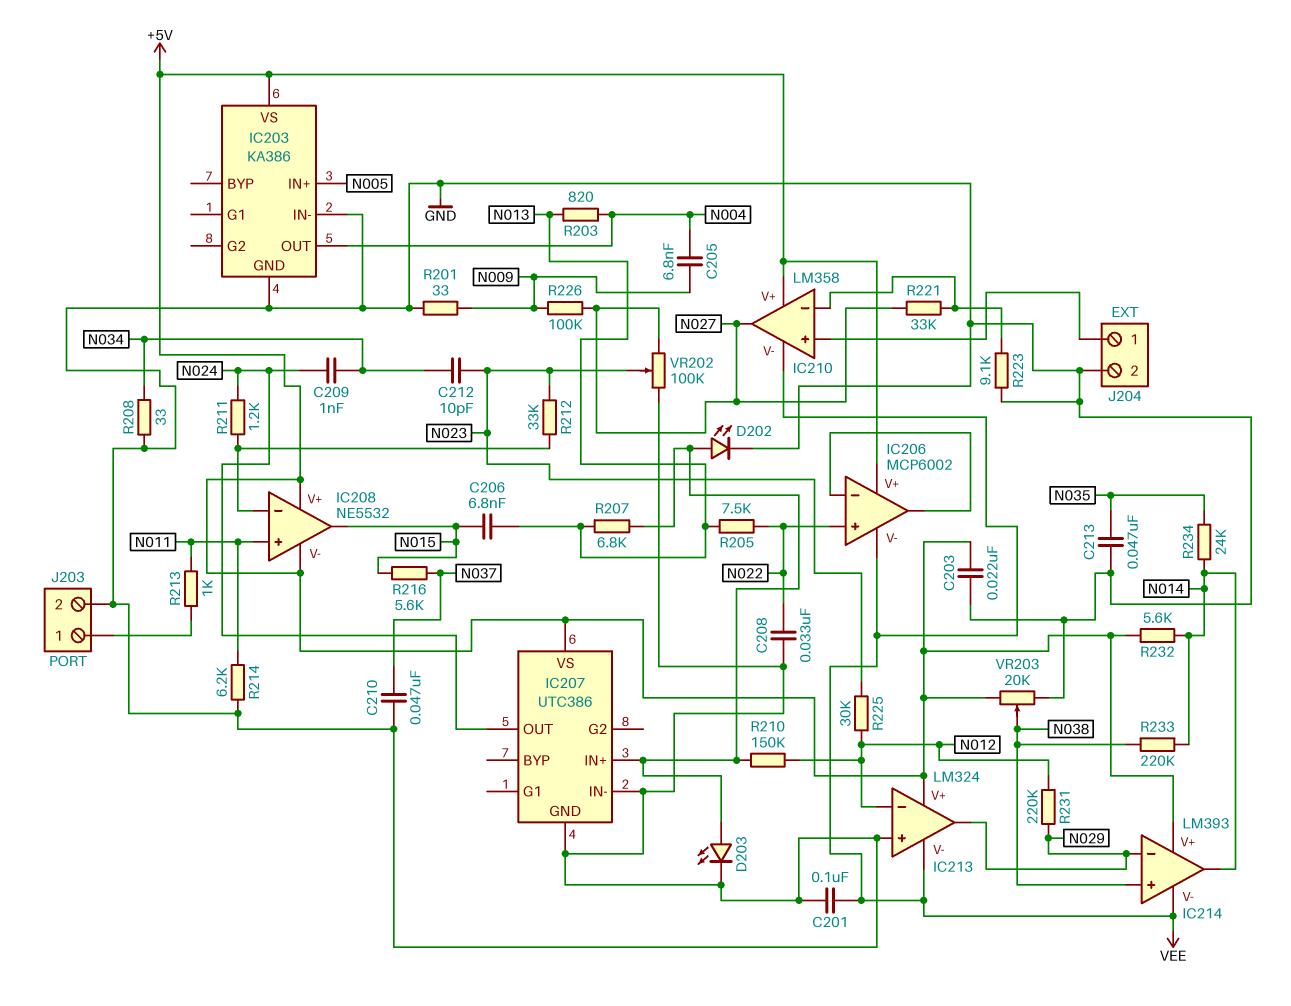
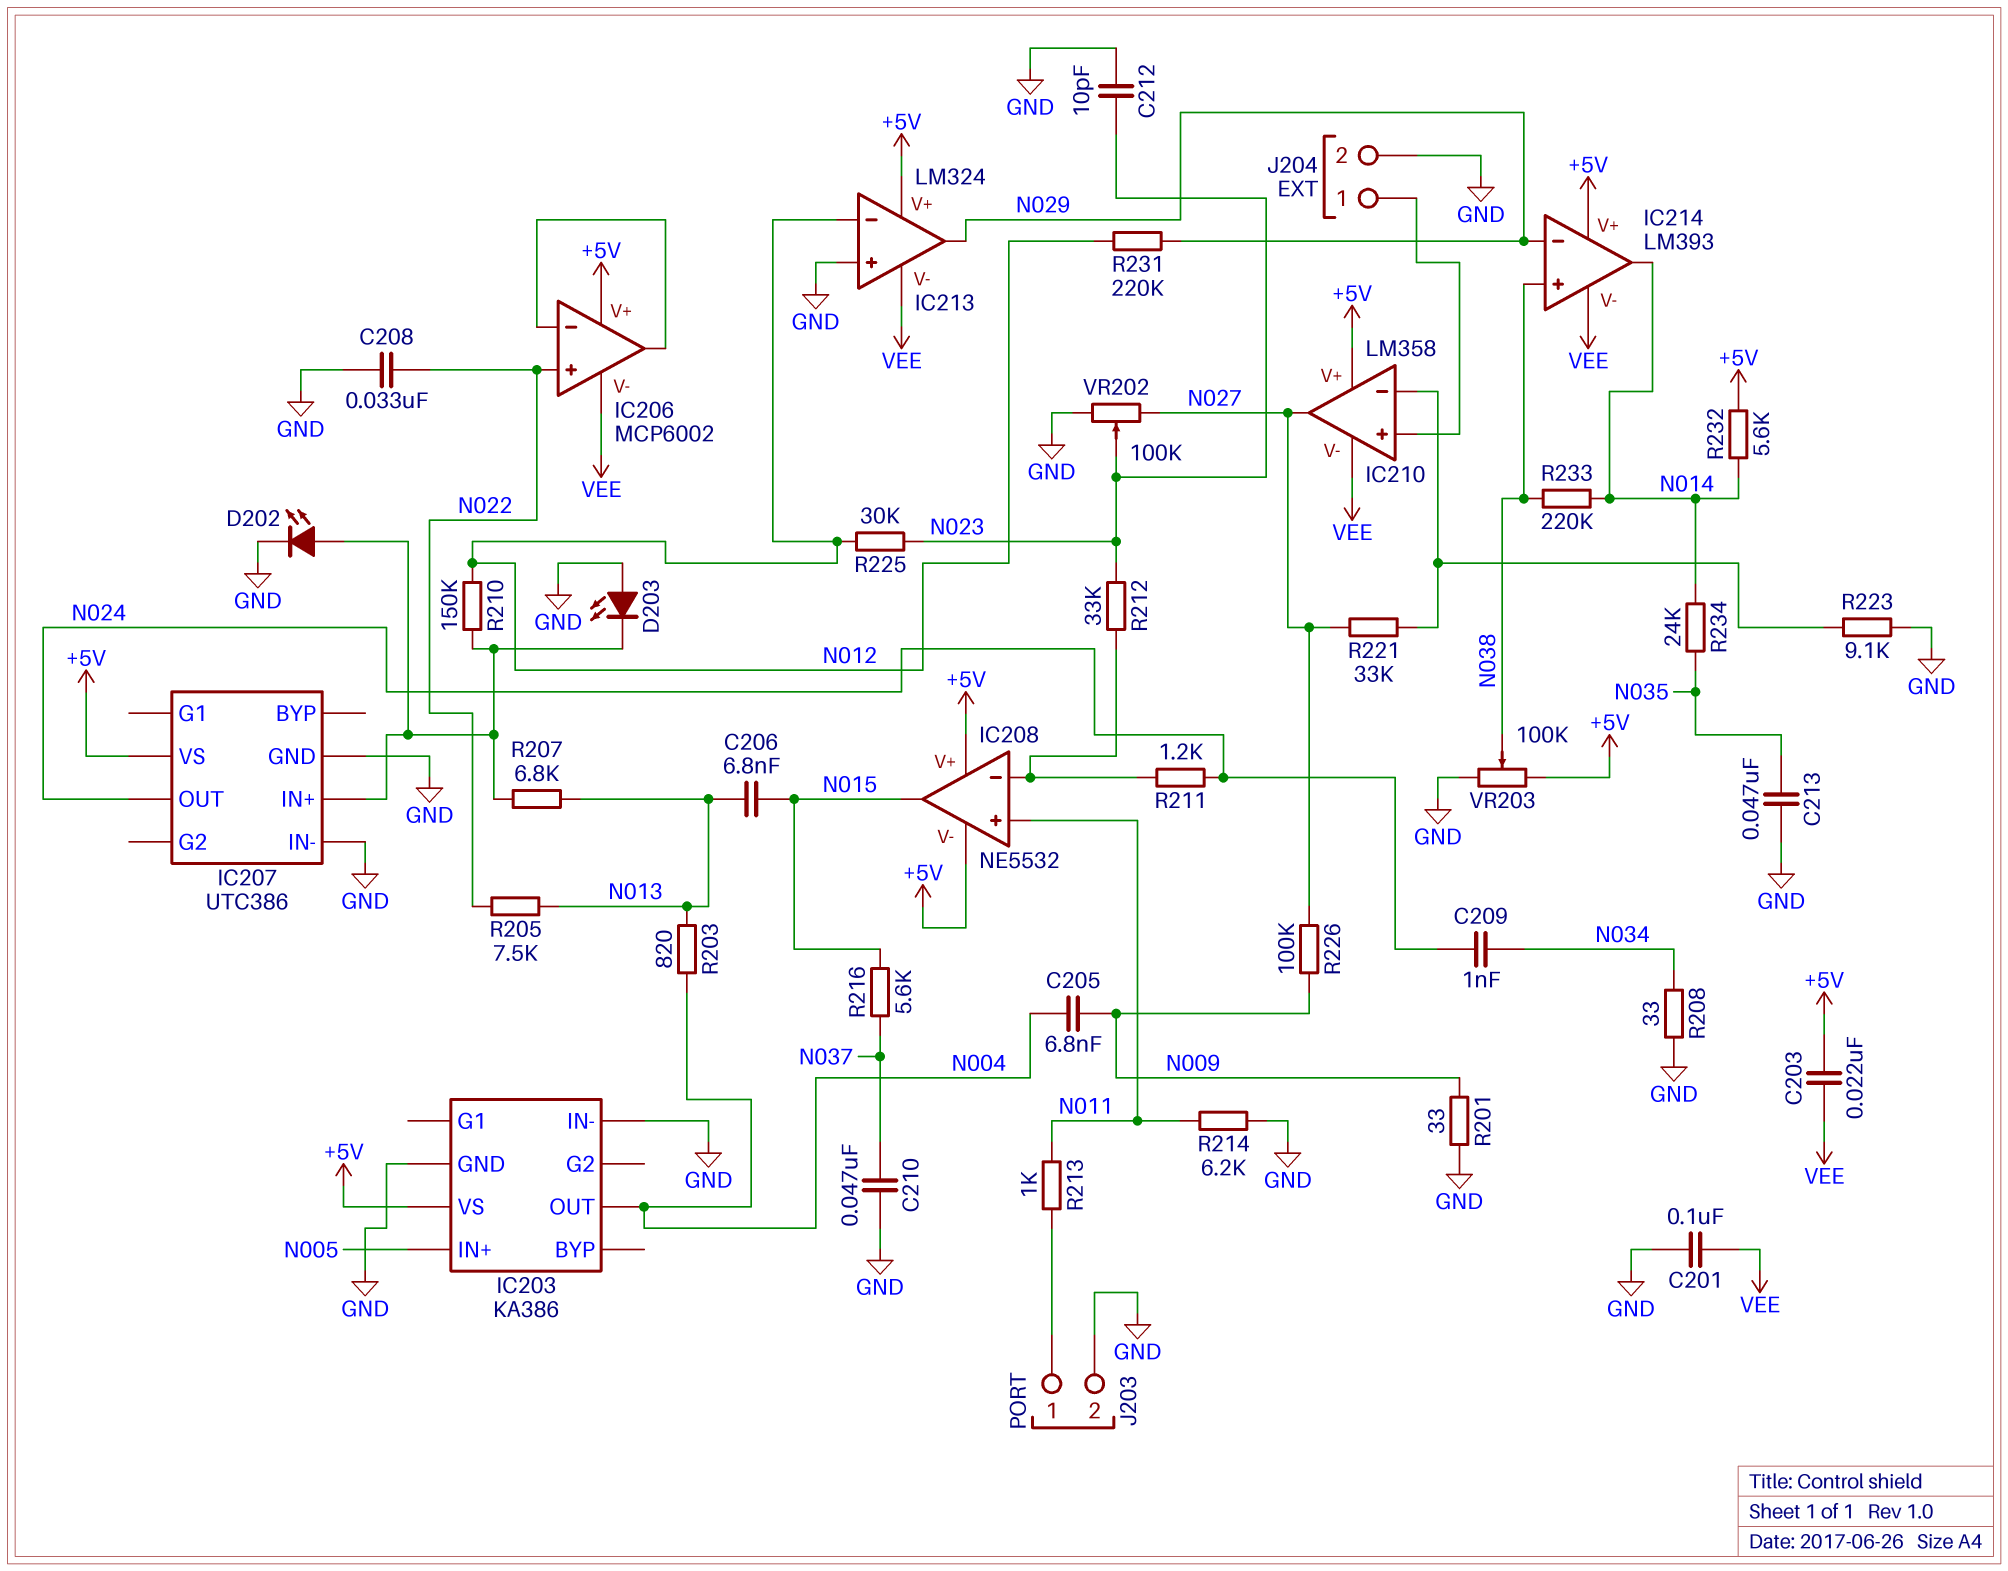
C203: 22nF (+5V, GND) -> 22nF (+5V, VEE)
C212: 10pF (N023, N034) -> 10pF (GND, N023)
D203: LED (A IC207/IN+, K GND) -> LED (A GND, K IC207/IN+)
VR203: 20k (+5V, GND, wiper N038) -> 100k (+5V, GND, wiper N038)

